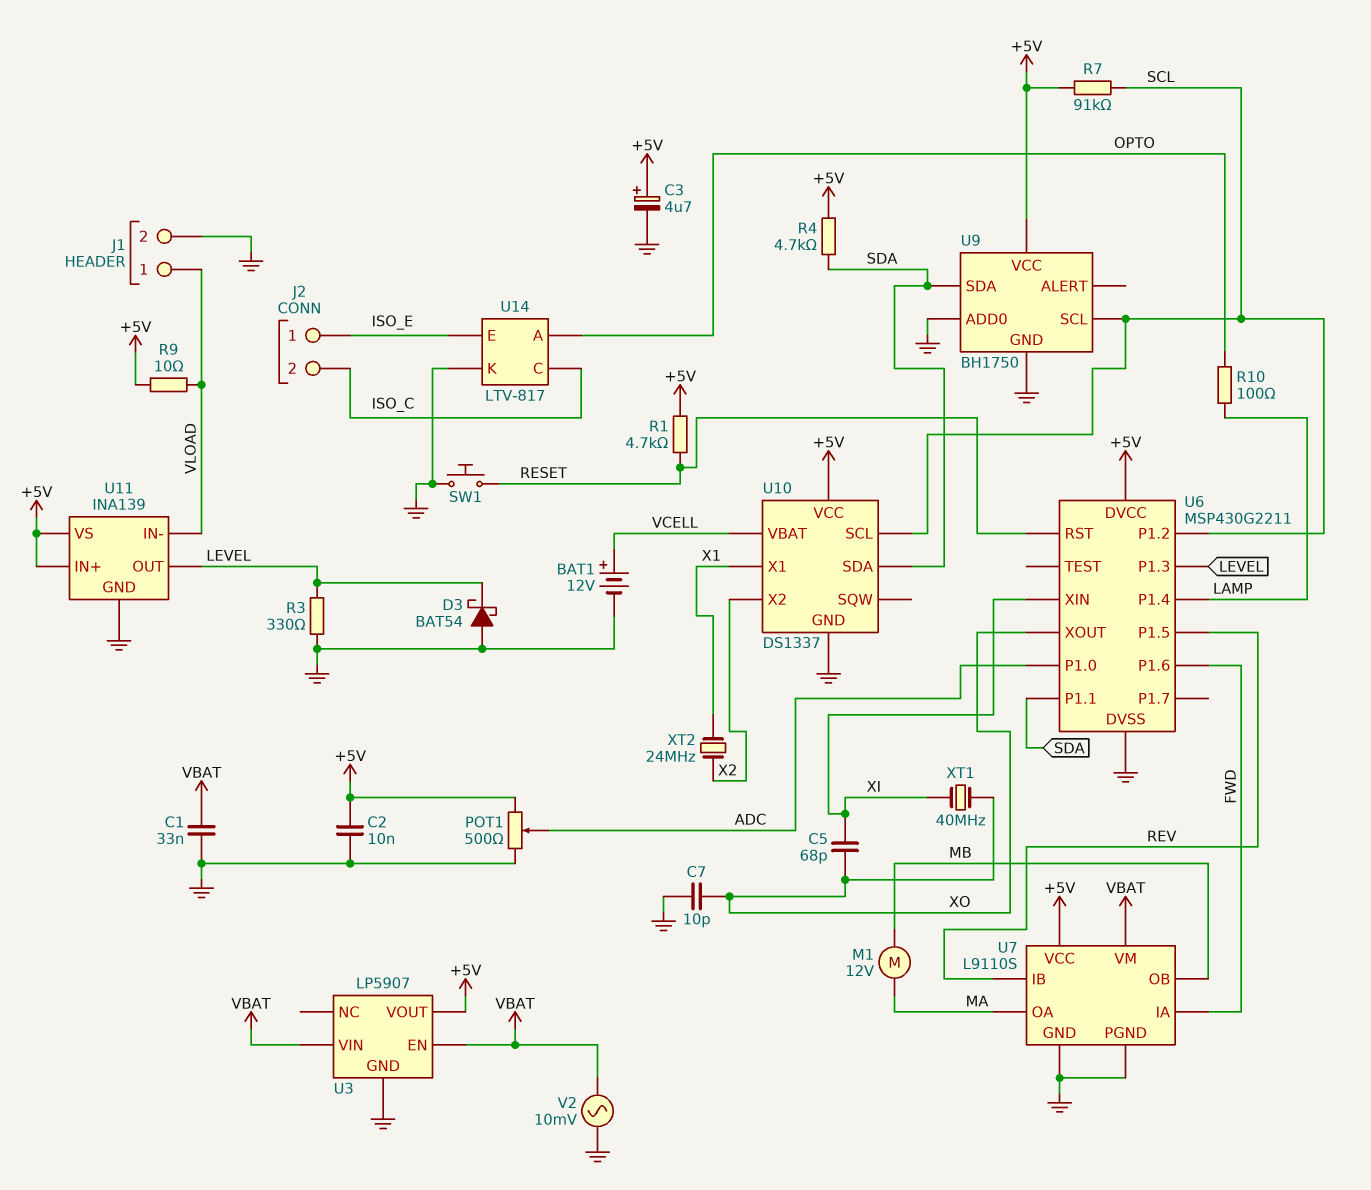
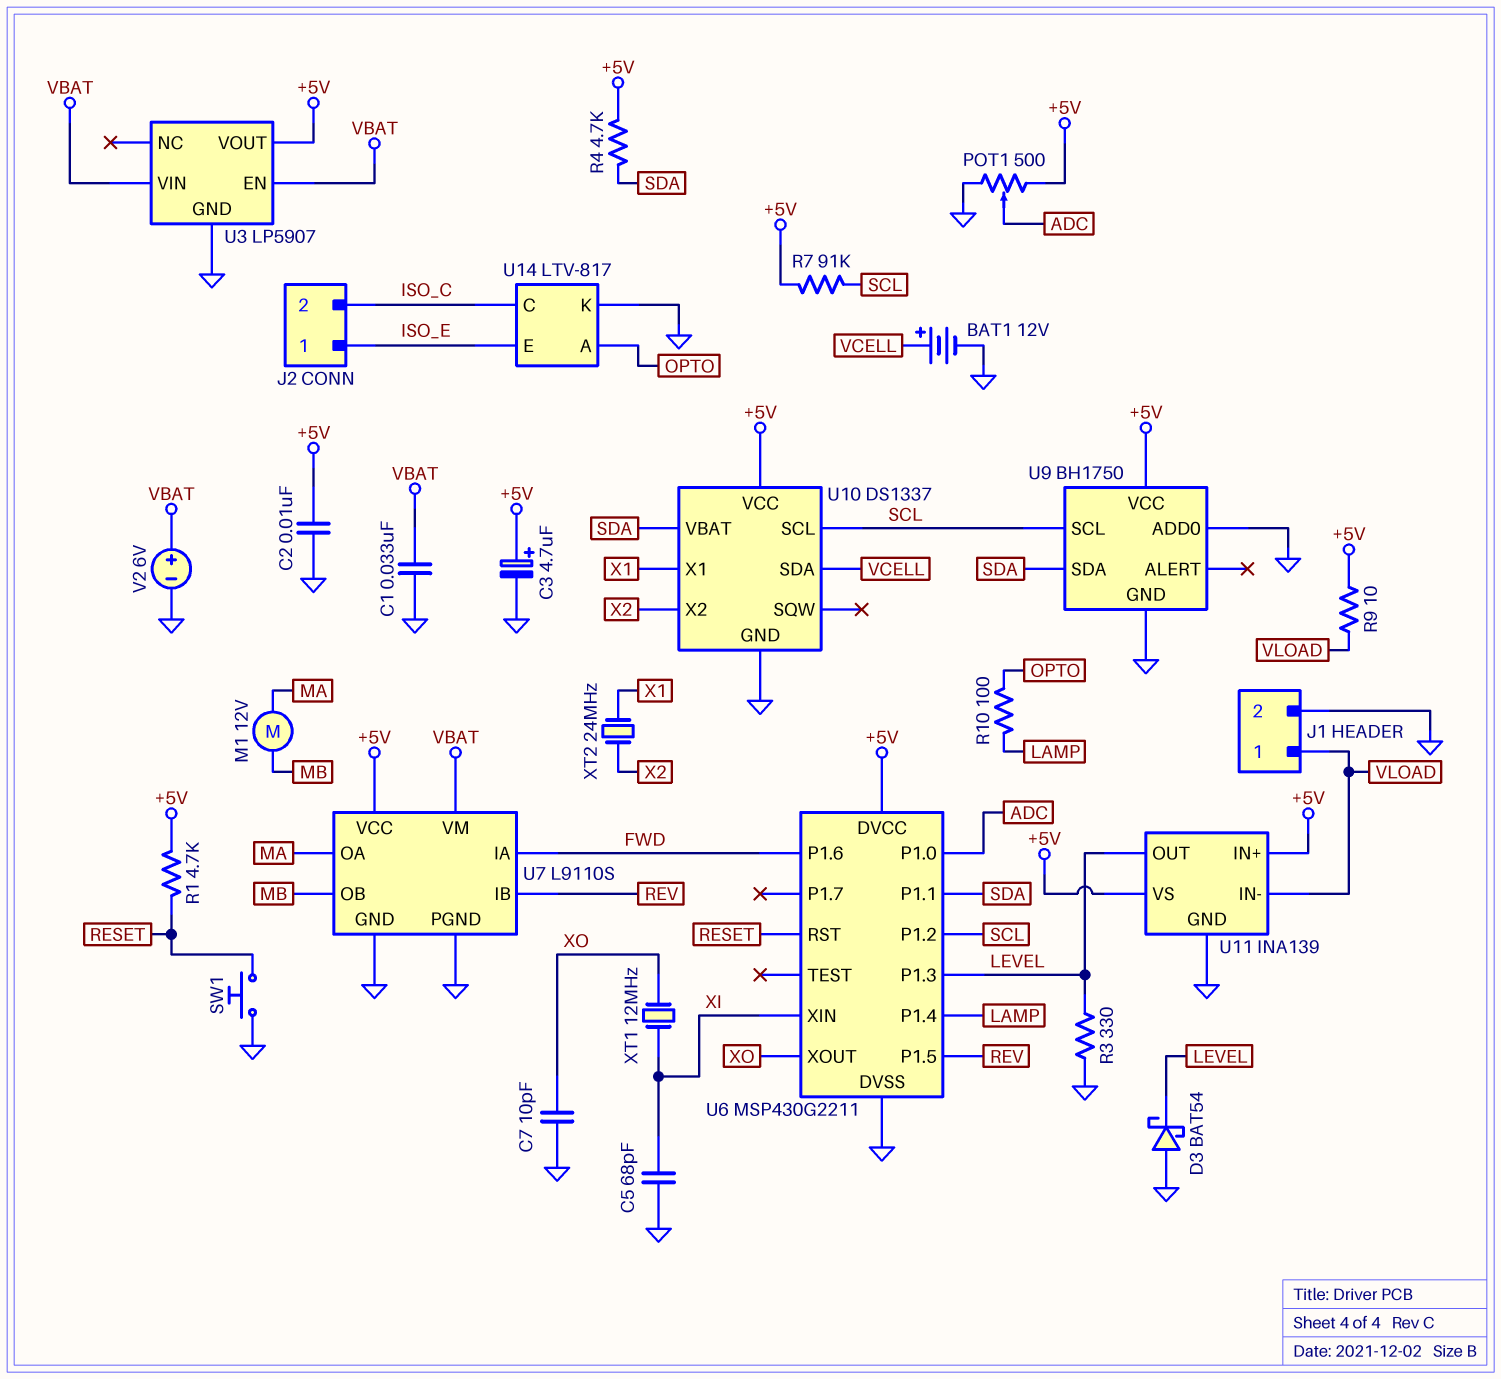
C5: 68pF (XI, XO) -> 68pF (GND, XI)
U10 pin SDA: SDA -> VCELL
U10 pin VBAT: VCELL -> SDA
V2: AC 10mV (GND, VBAT) -> 6V (plus VBAT, minus GND)
XT1: 40MHz (XI, XO) -> 12MHz (XI, XO)

